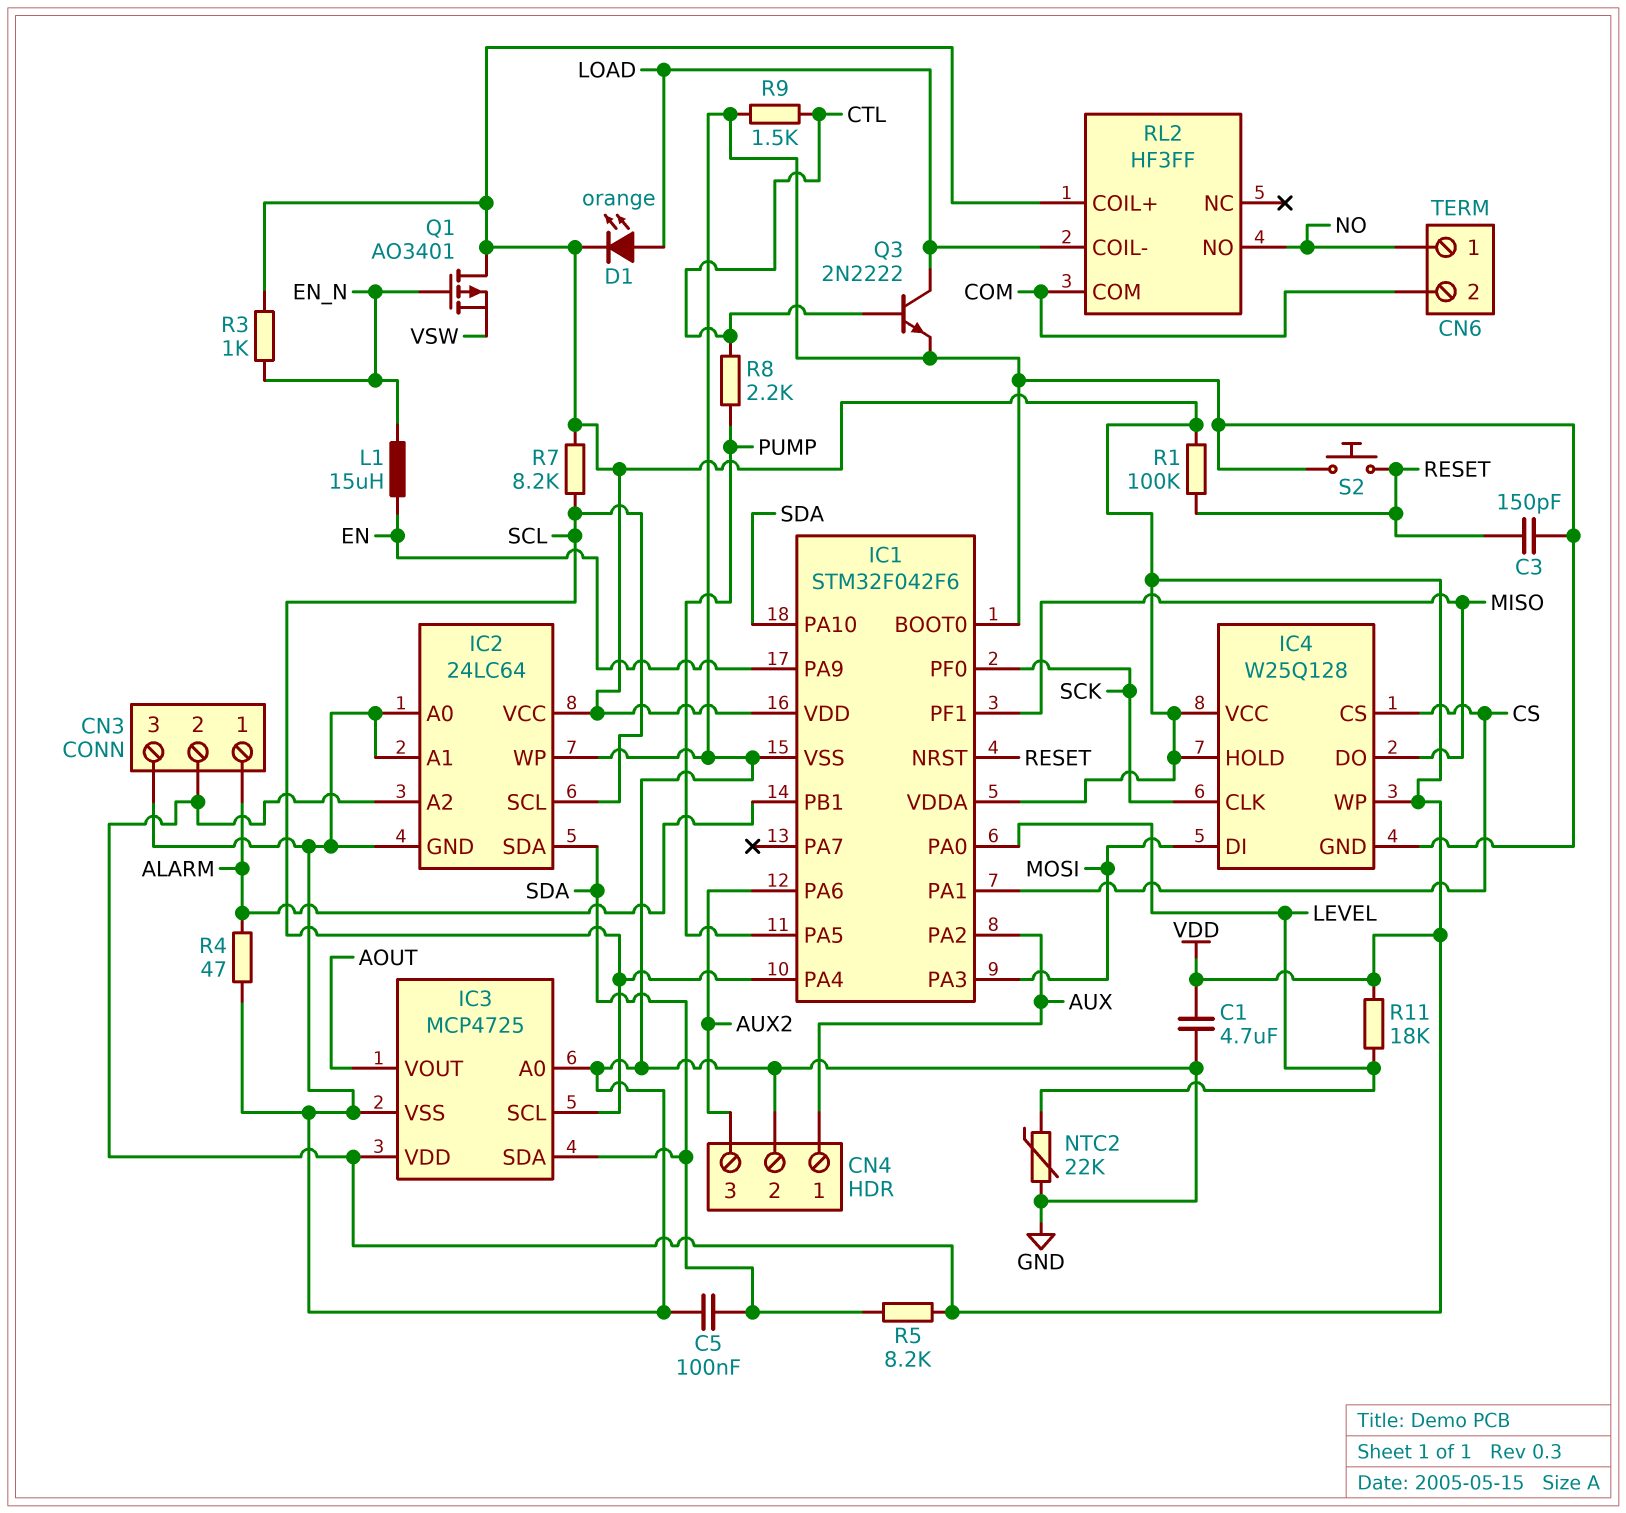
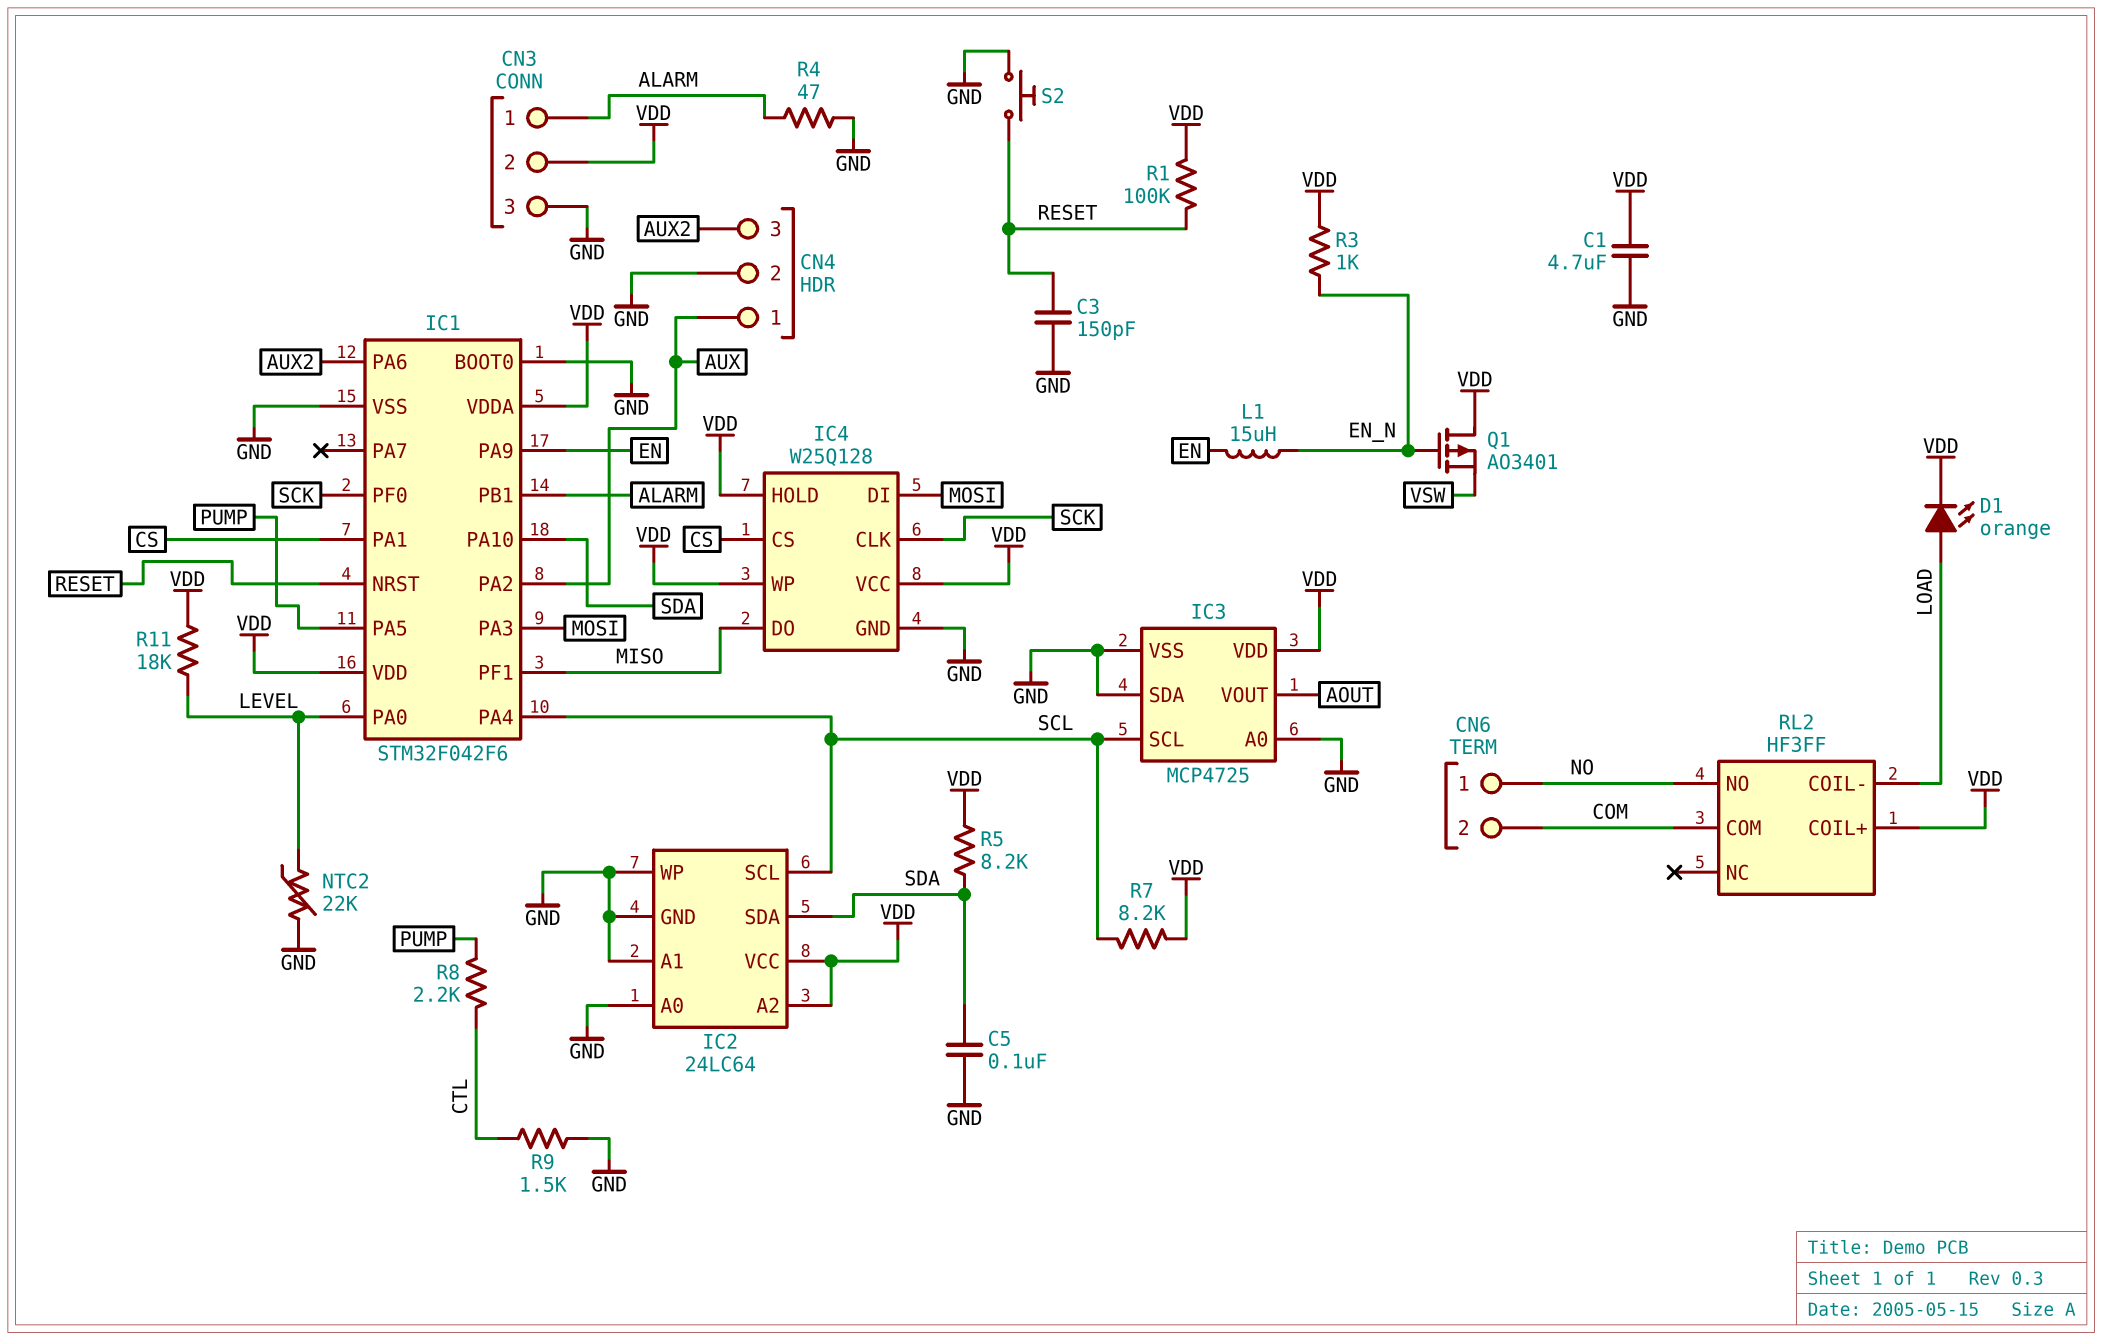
IC3 pin SDA: SDA -> GND
Q3: NPN 2N2222 (B CTL, C LOAD, E GND) -> none

